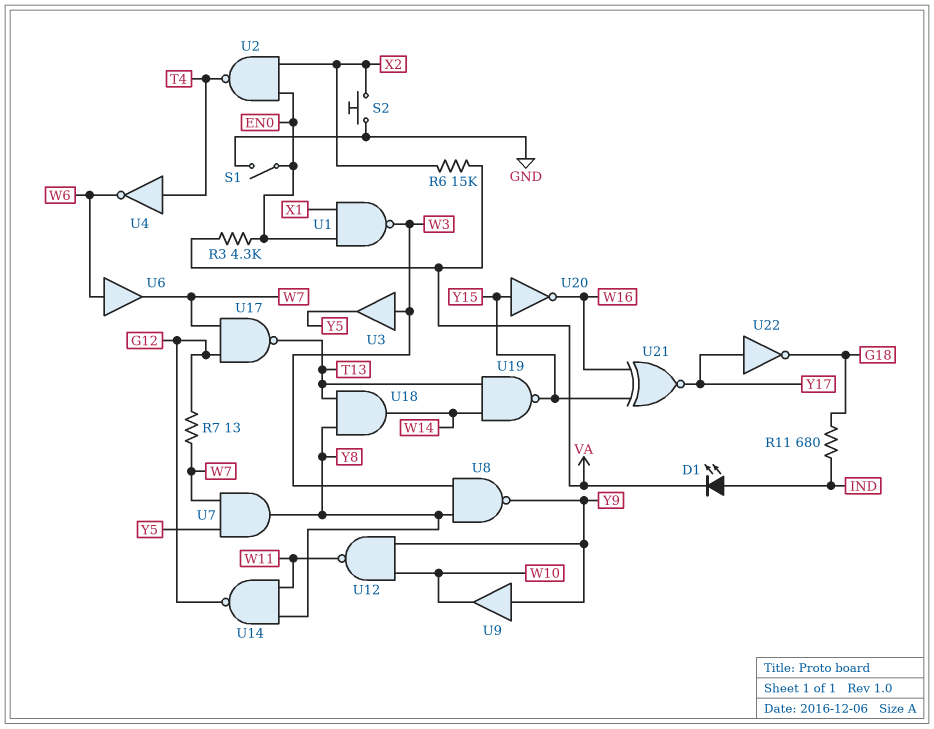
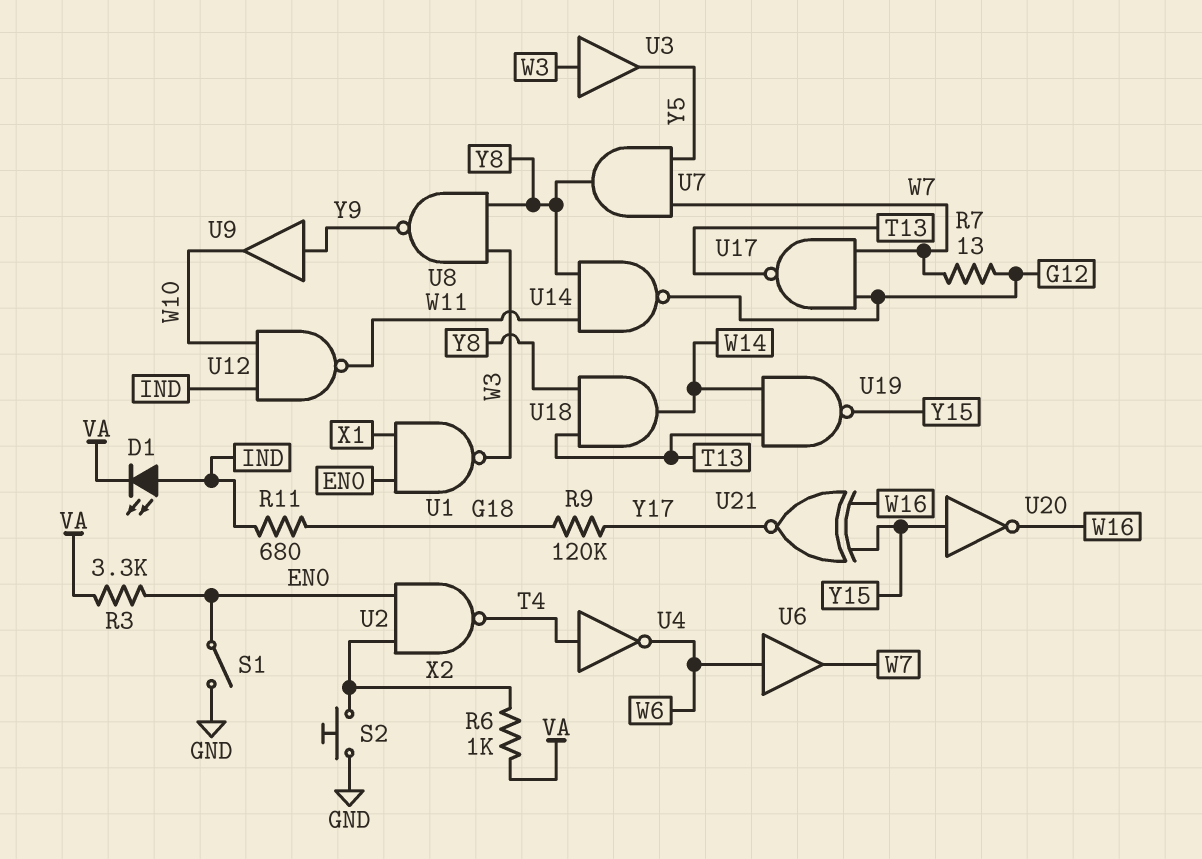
R3: 4.3k (EN0, VA) -> 3.3k (EN0, VA)
R6: 15k (VA, X2) -> 1k (VA, X2)
R9: none -> 120k (G18, Y17)
U12: NAND (in W10, in Y9, out W11) -> NAND (in IND, in W10, out W11)
U22: NOT (in Y17, out G18) -> none

